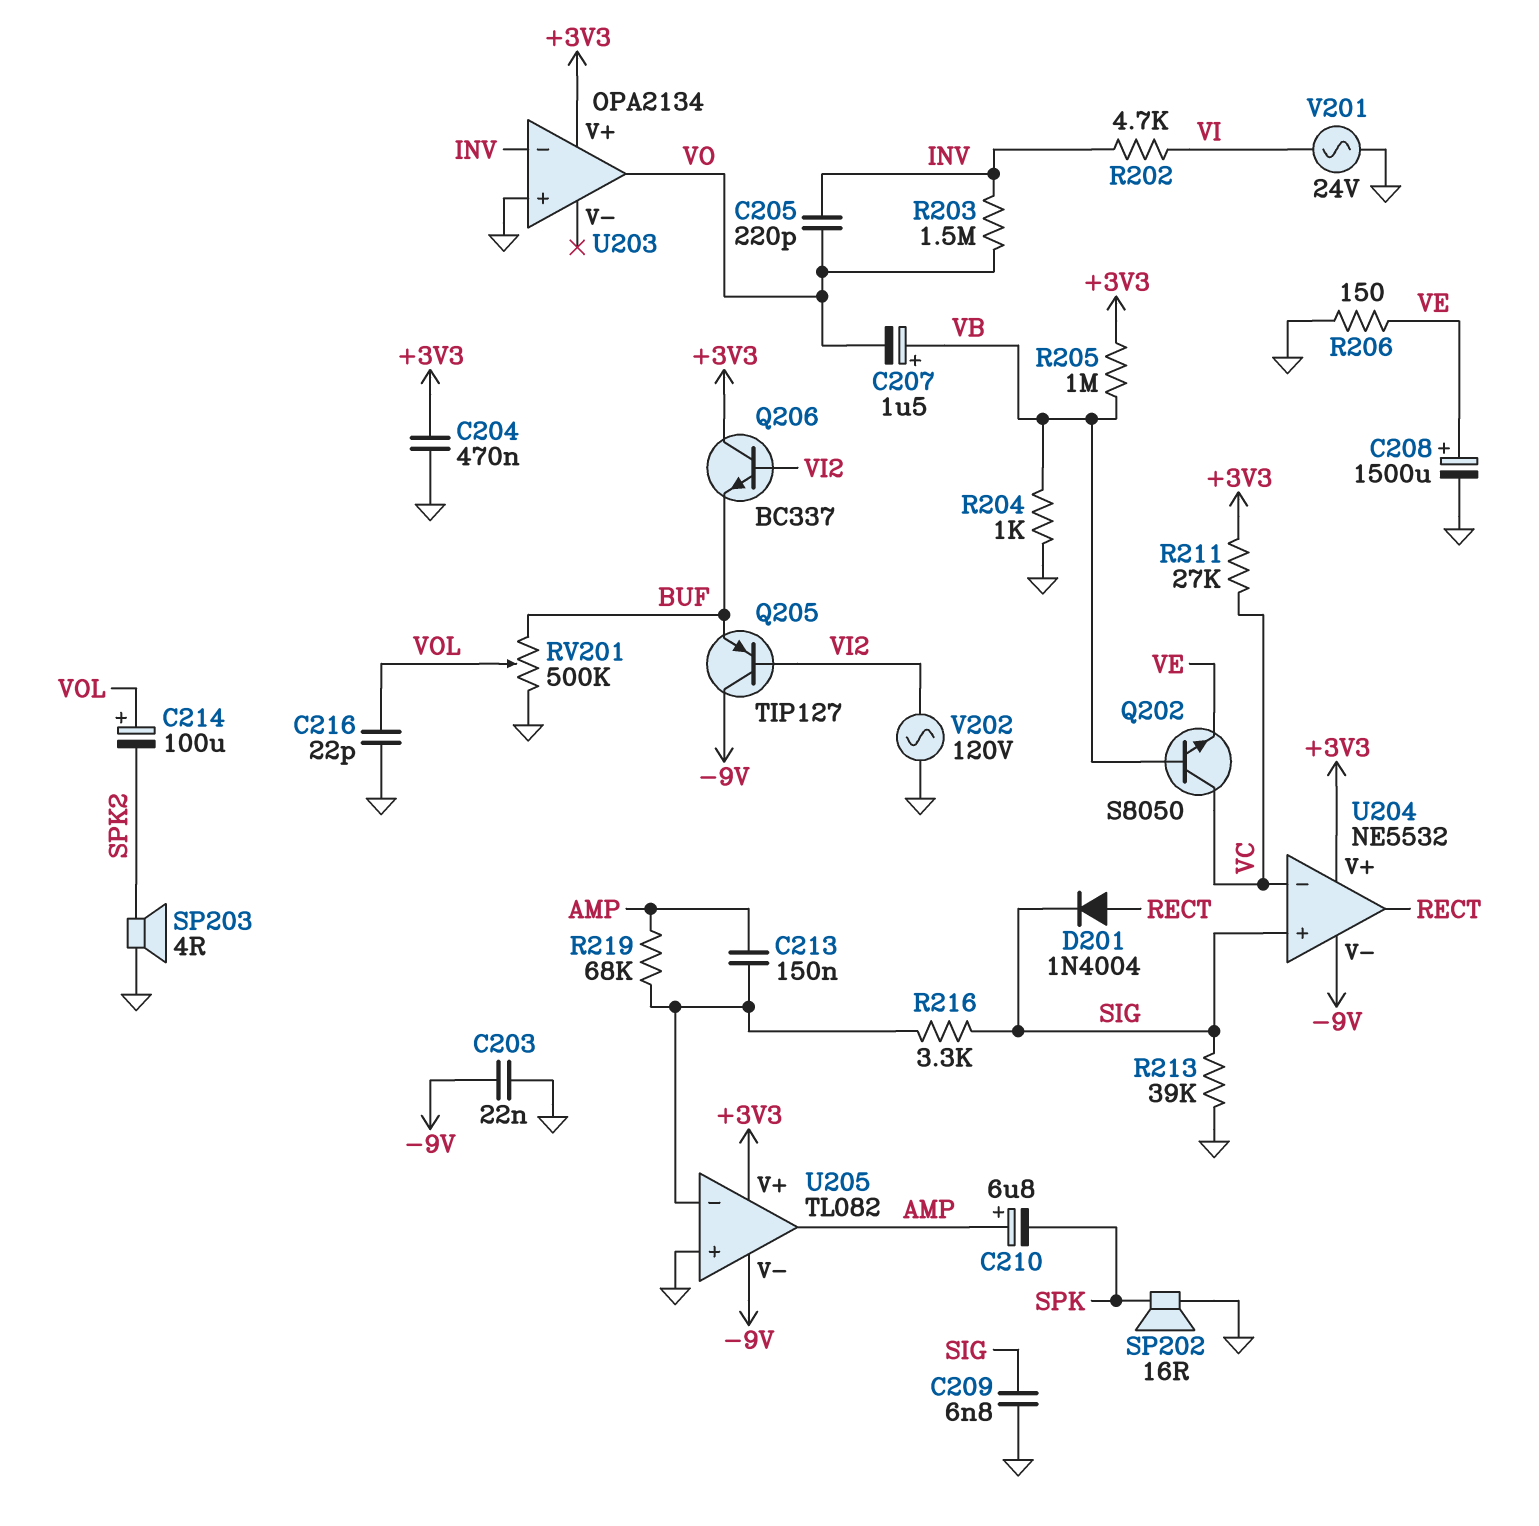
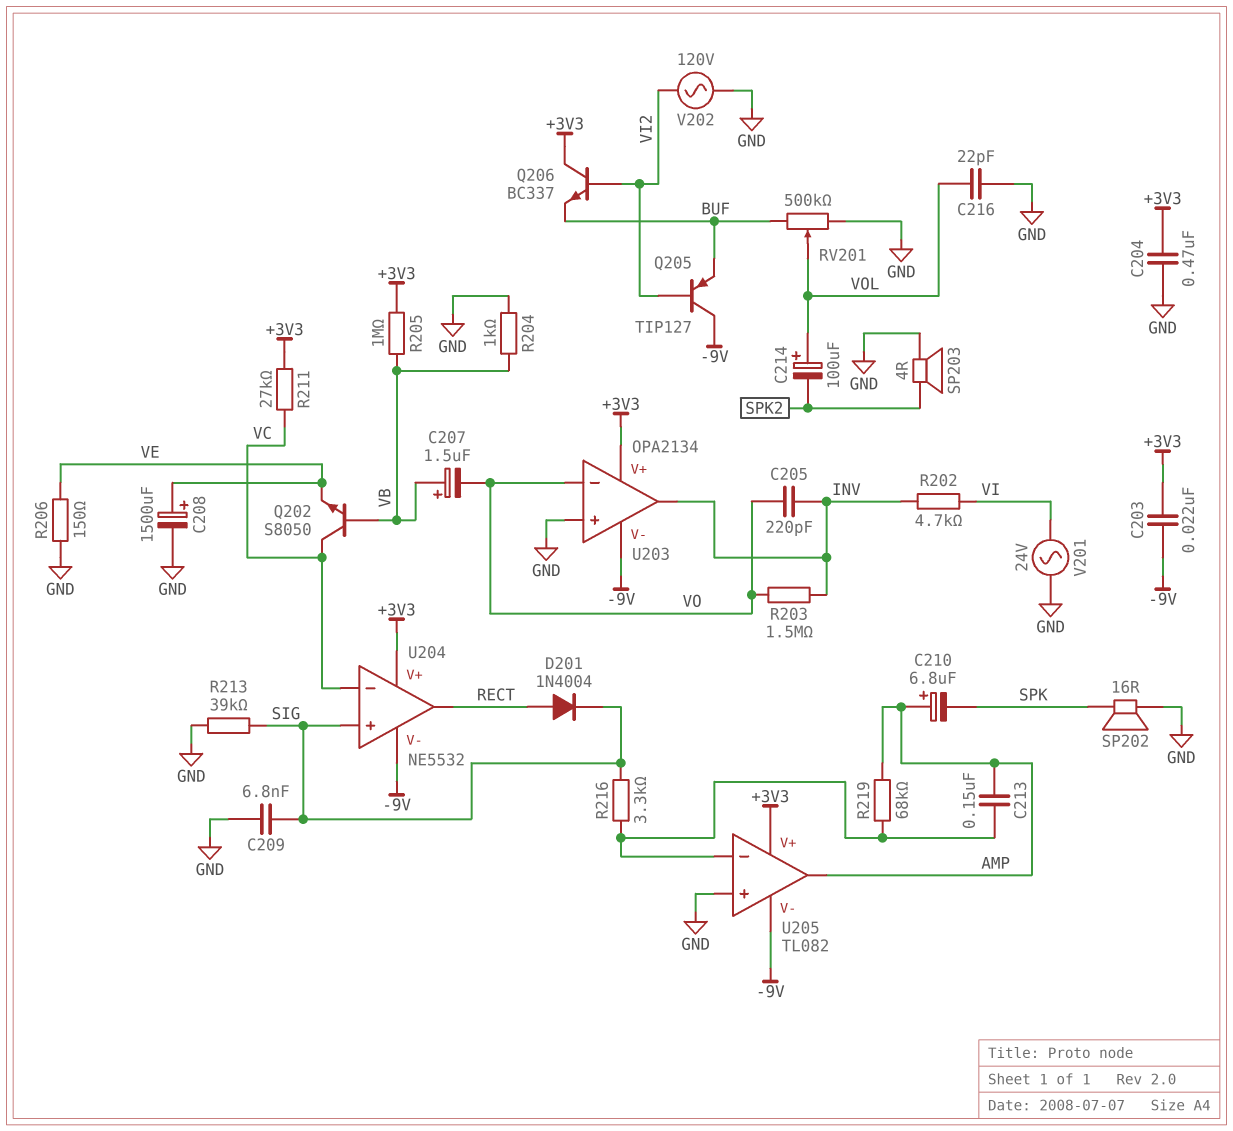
C203: 22nF (-9V, GND) -> 22nF (+3V3, -9V)
U203 pin V-: none -> -9V
U203 pin in-: INV -> VO
U203 pin out: VO -> INV

